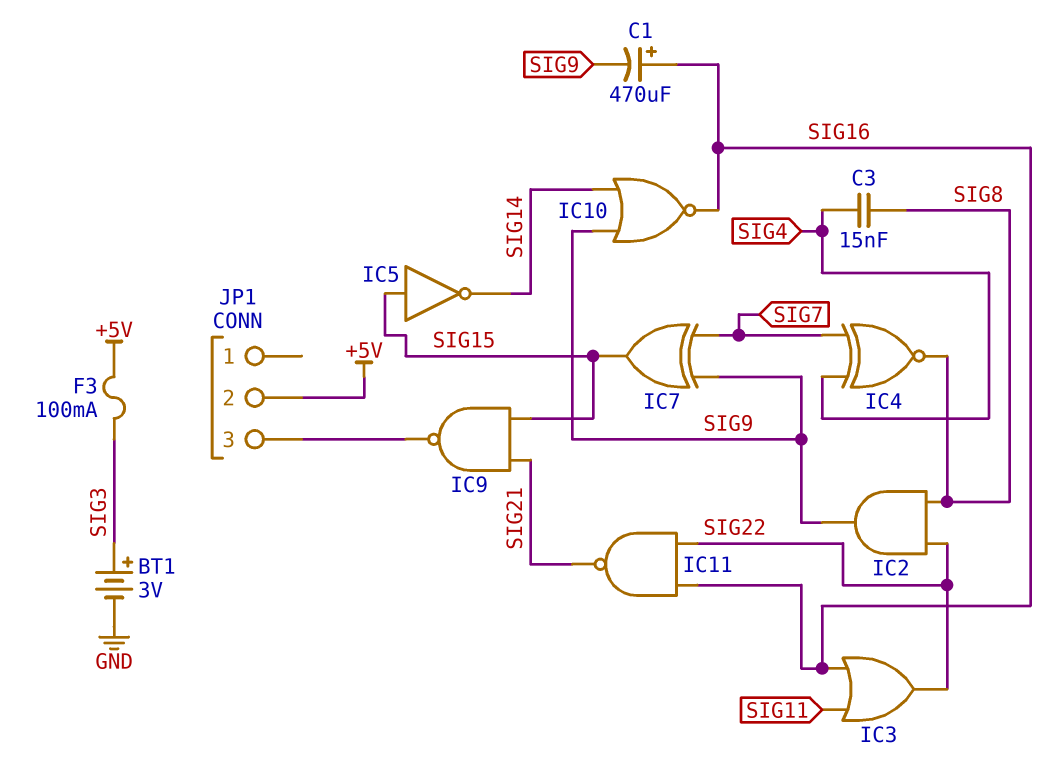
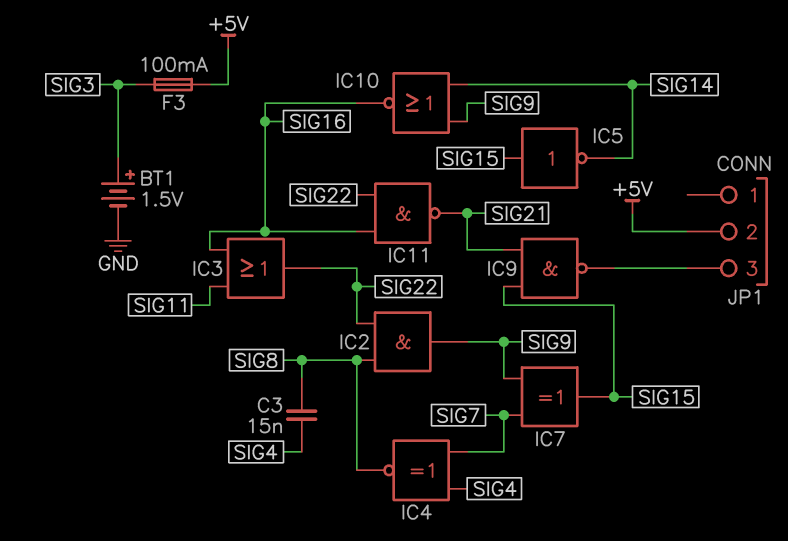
BT1: 3V (plus SIG3, minus GND) -> 1.5V (plus SIG3, minus GND)
C1: 470uF (plus SIG16, minus SIG9) -> none

